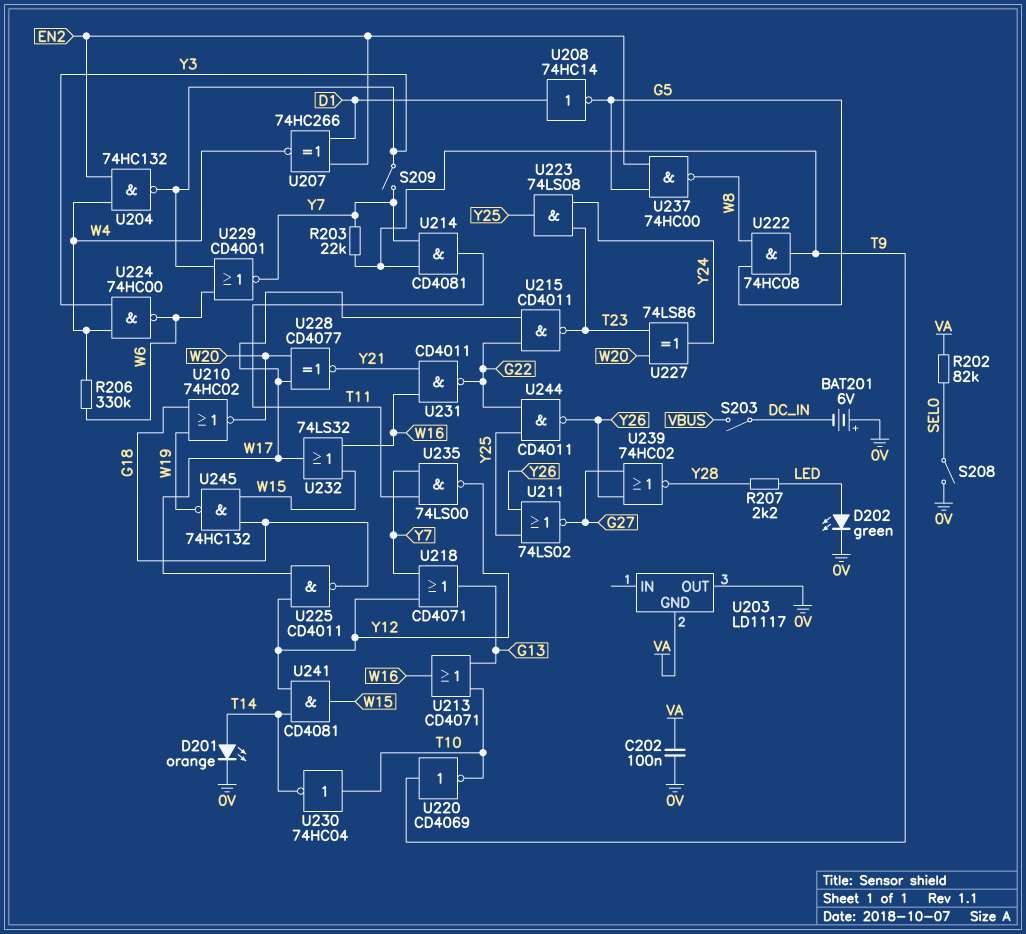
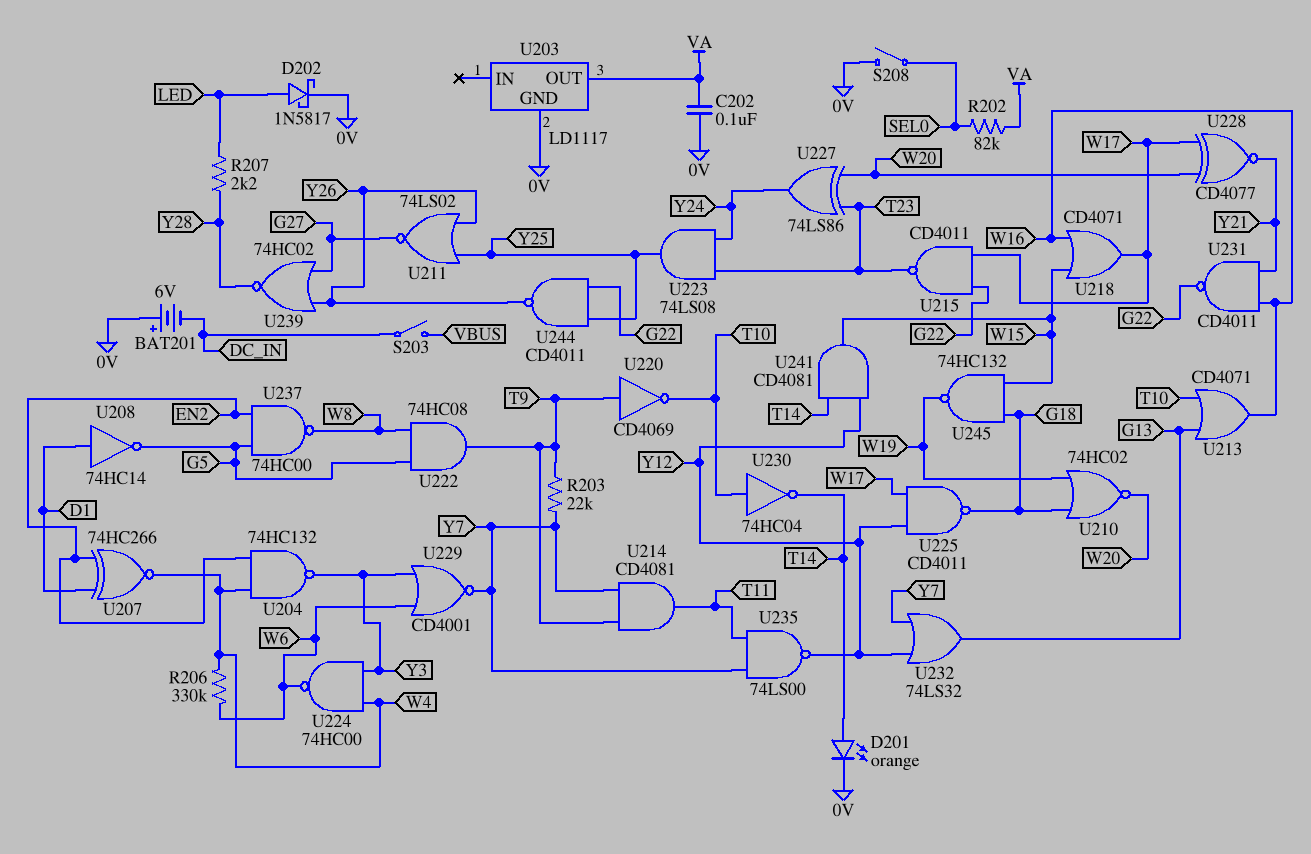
D202: LED green (A LED, K 0V) -> schottky 1N5817 (A LED, K 0V)
S209: switch (Y3, Y7) -> none
U203 pin GND: VA -> 0V
U203 pin OUT: 0V -> VA
U218: OR CD4071 (in Y7, in Y12, out G13) -> OR CD4071 (in W15, in W16, out W17)
U232: OR 74LS32 (in W15, in W16, out W17) -> OR 74LS32 (in Y7, in Y12, out G13)

